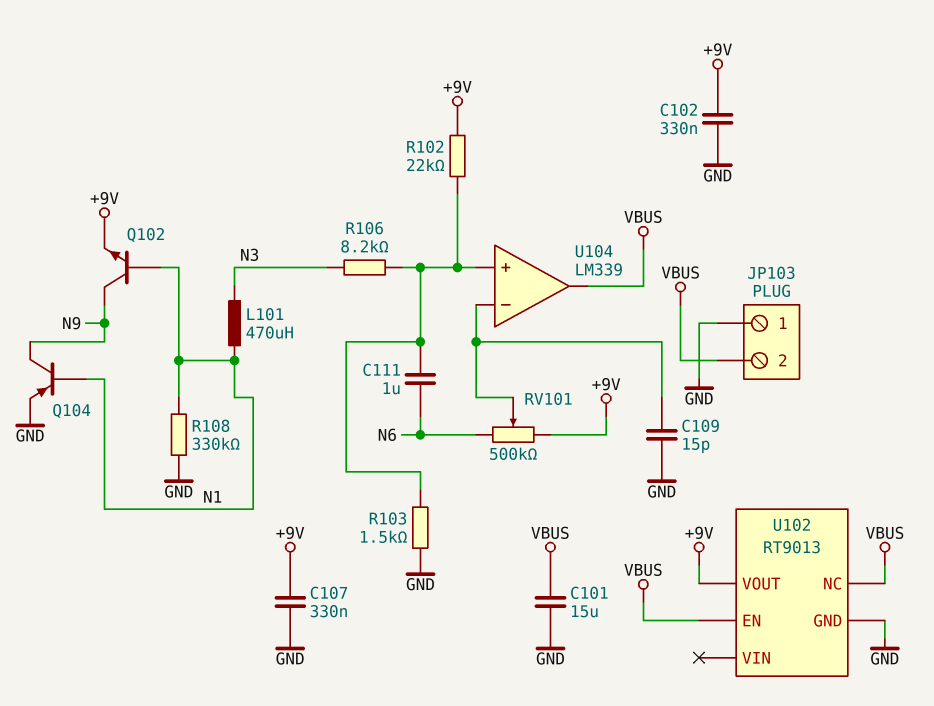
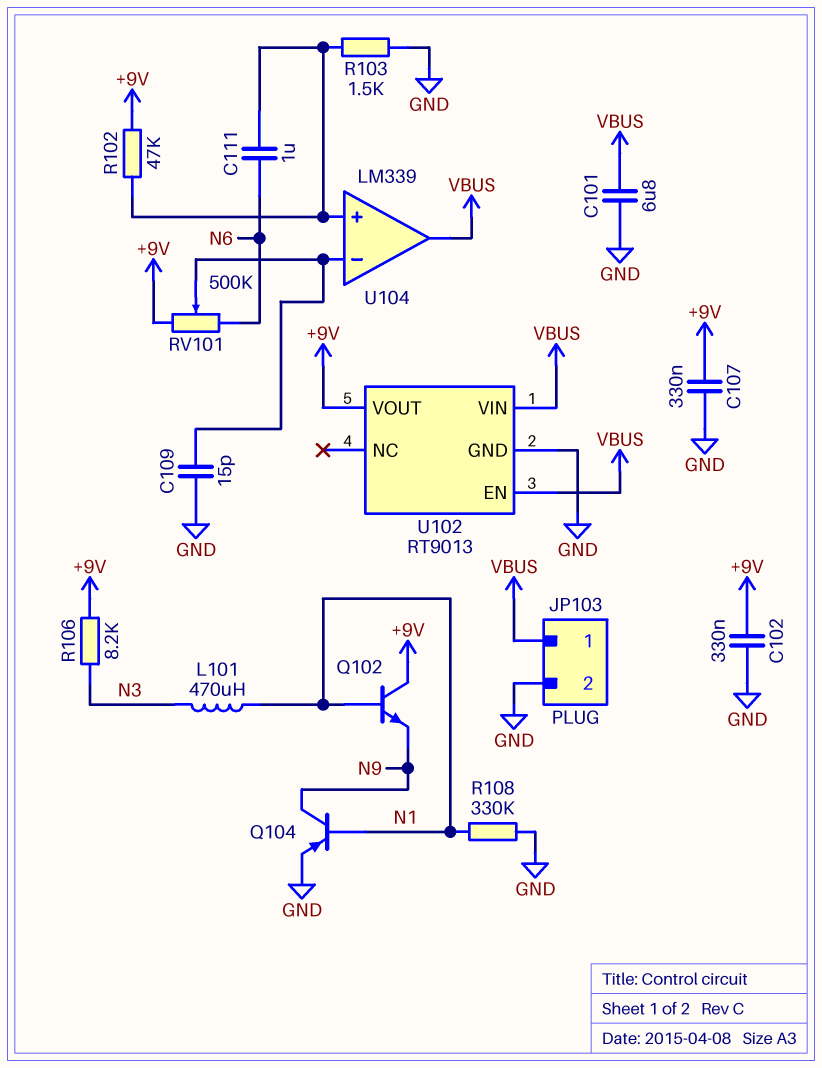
C101: 15uF (GND, VBUS) -> 6.8uF (GND, VBUS)
JP103 pin 1: GND -> VBUS
JP103 pin 2: VBUS -> GND
Q102: NPN (B N1, C N9, E +9V) -> NPN (B N1, C +9V, E N9)
R102: 22k (+9V, U104/in+) -> 47k (+9V, U104/in+)
R106: 8.2k (N3, U104/in+) -> 8.2k (+9V, N3)
U102 pin NC: VBUS -> none
U102 pin VIN: none -> VBUS

